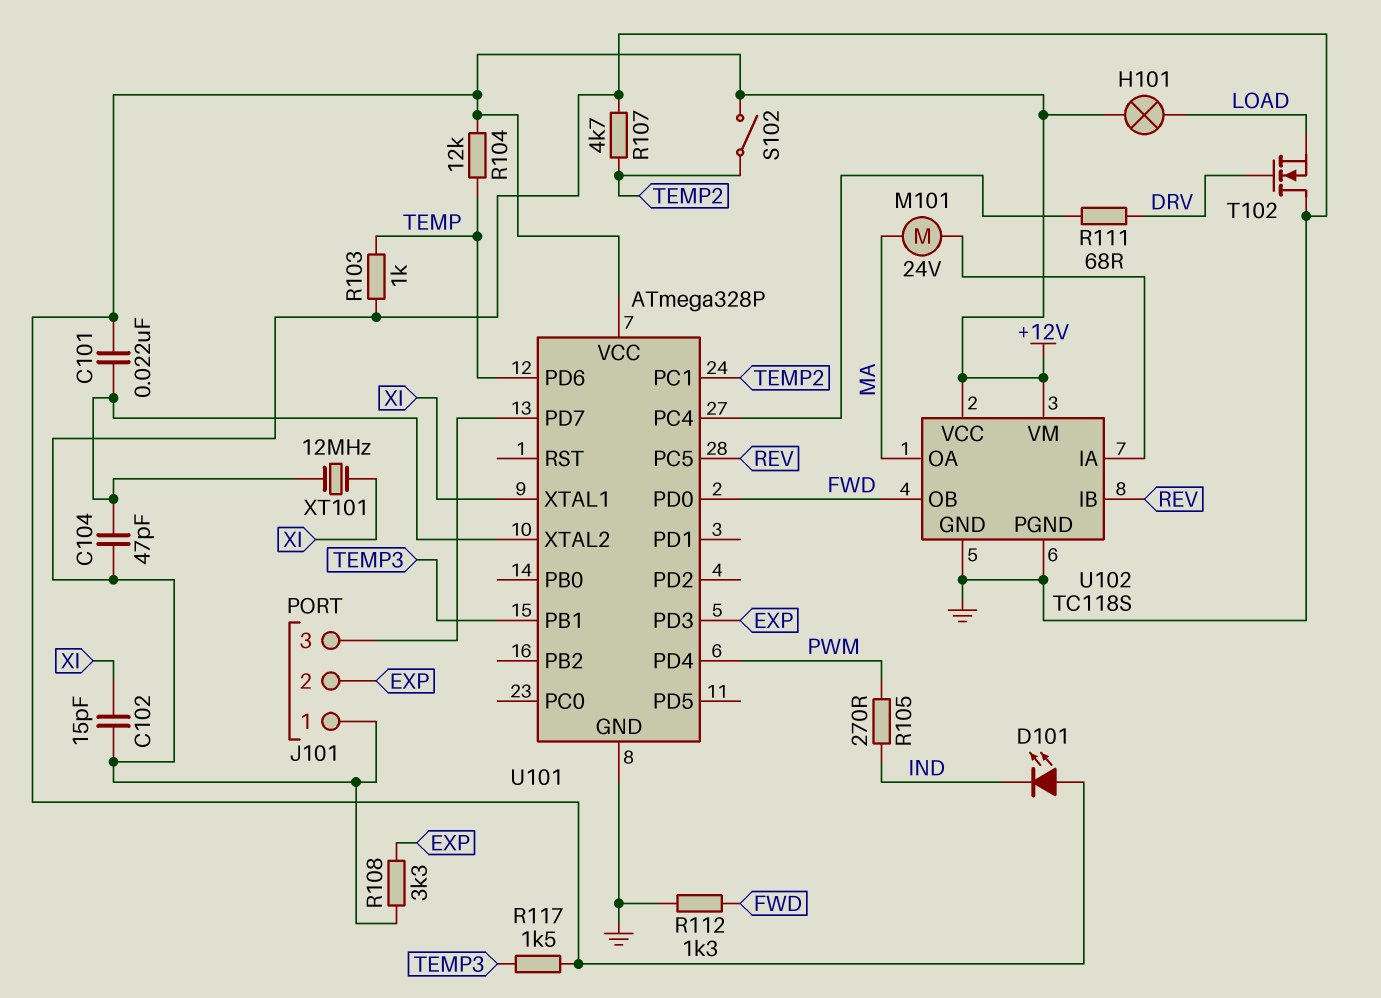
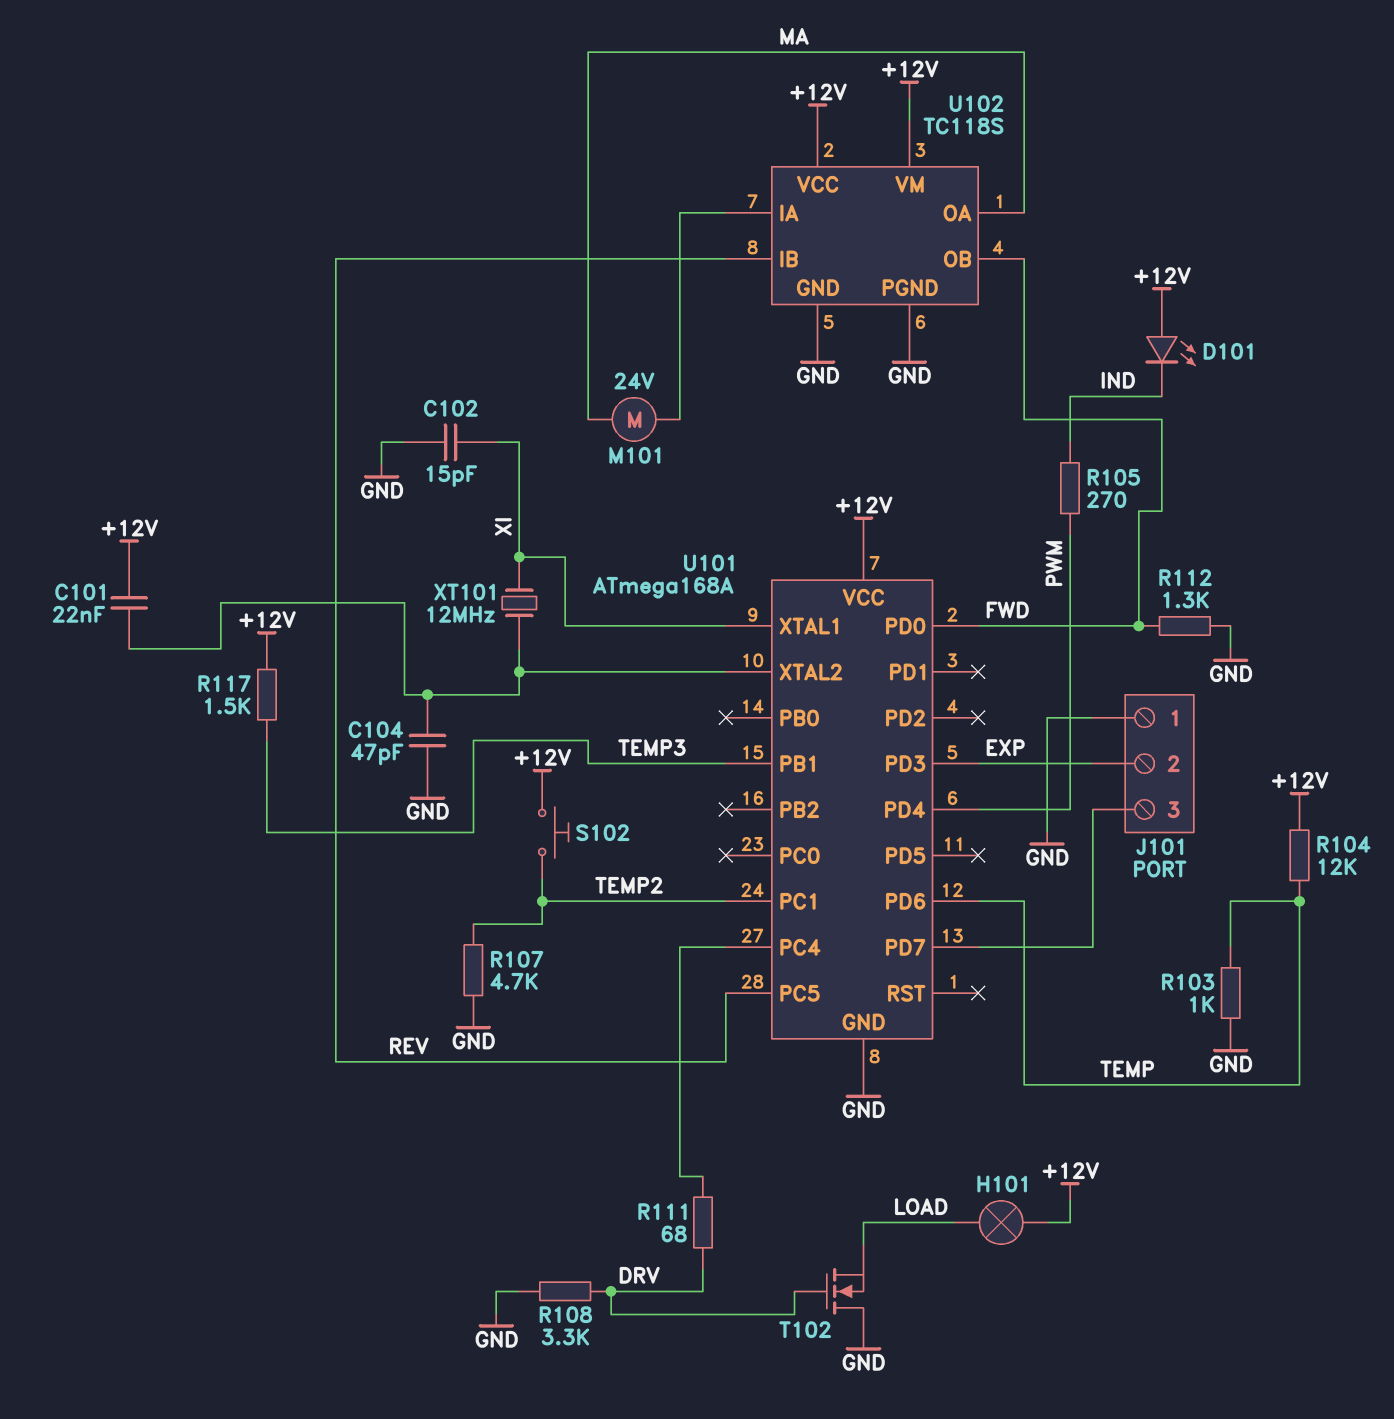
R108: 3.3k (EXP, GND) -> 3.3k (DRV, GND)
S102: switch (+12V, TEMP2) -> button (+12V, TEMP2)
U101: ATmega328P -> ATmega168A

